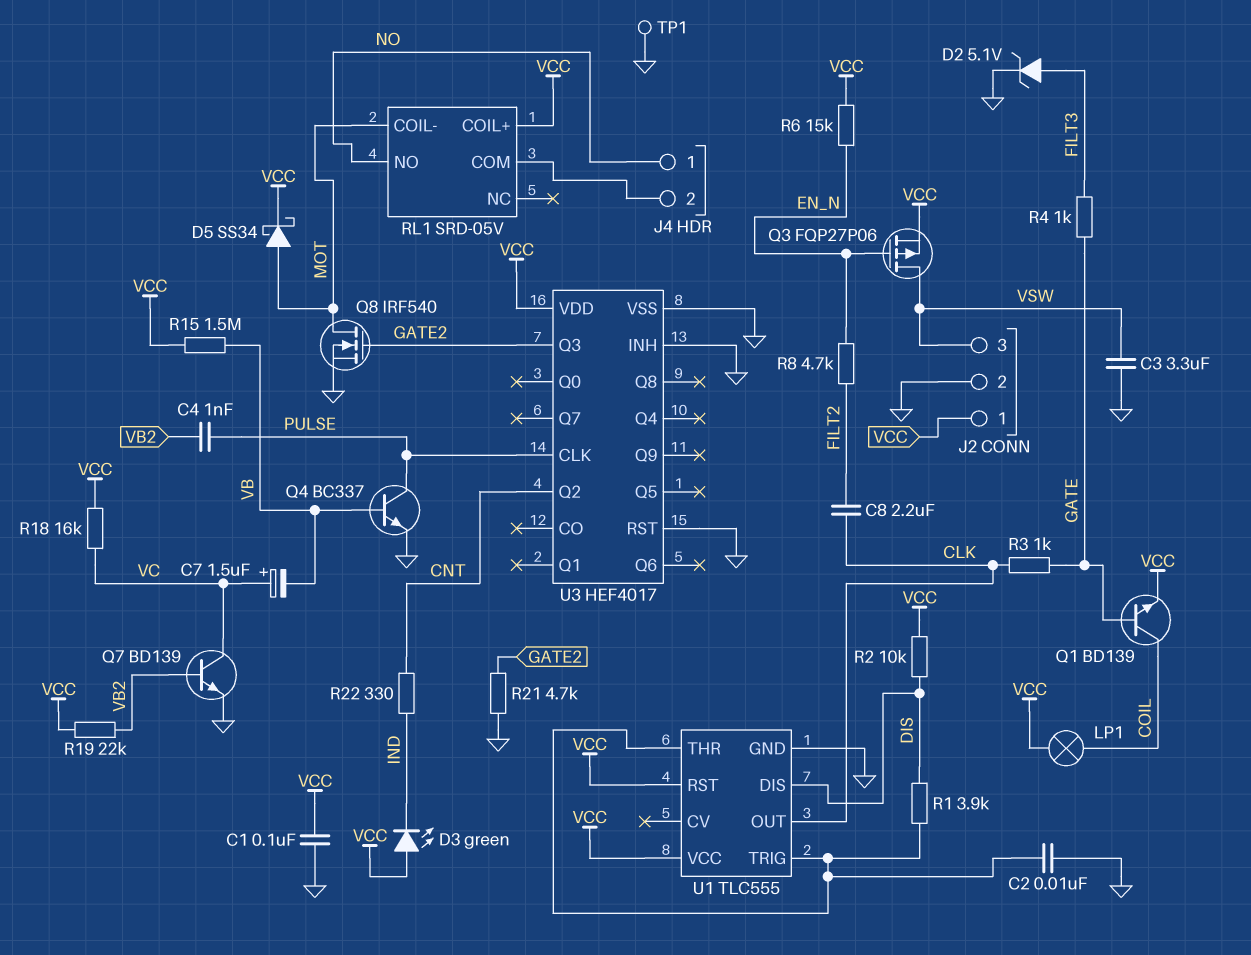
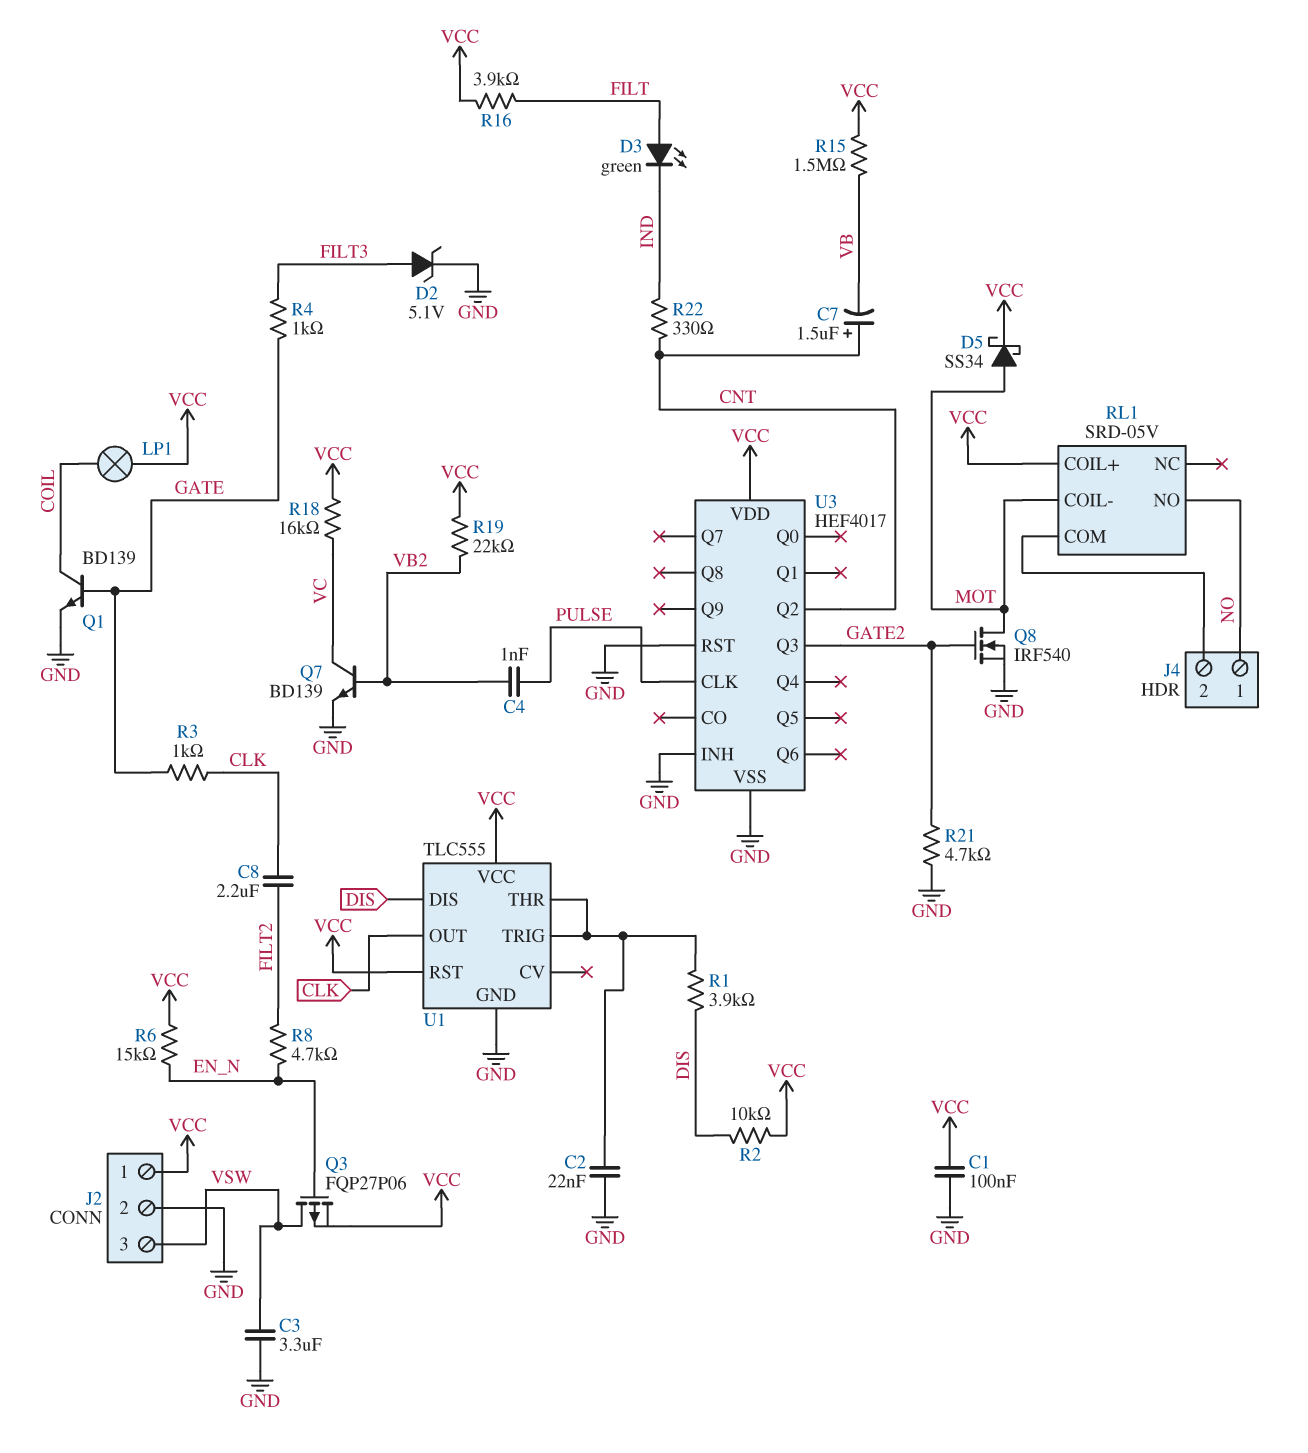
C2: 10nF (GND, U1/THR) -> 22nF (GND, U1/THR)
C7: 1.5uF (plus VC, minus VB) -> 1.5uF (plus CNT, minus VB)
D3: LED green (A VCC, K IND) -> LED green (A FILT, K IND)
Q1: NPN BD139 (B GATE, C COIL, E VCC) -> NPN BD139 (B GATE, C COIL, E GND)
Q4: NPN BC337 (B VB, C PULSE, E GND) -> none
R16: none -> 3.9k (FILT, VCC)
TP1: test point (GND) -> none

